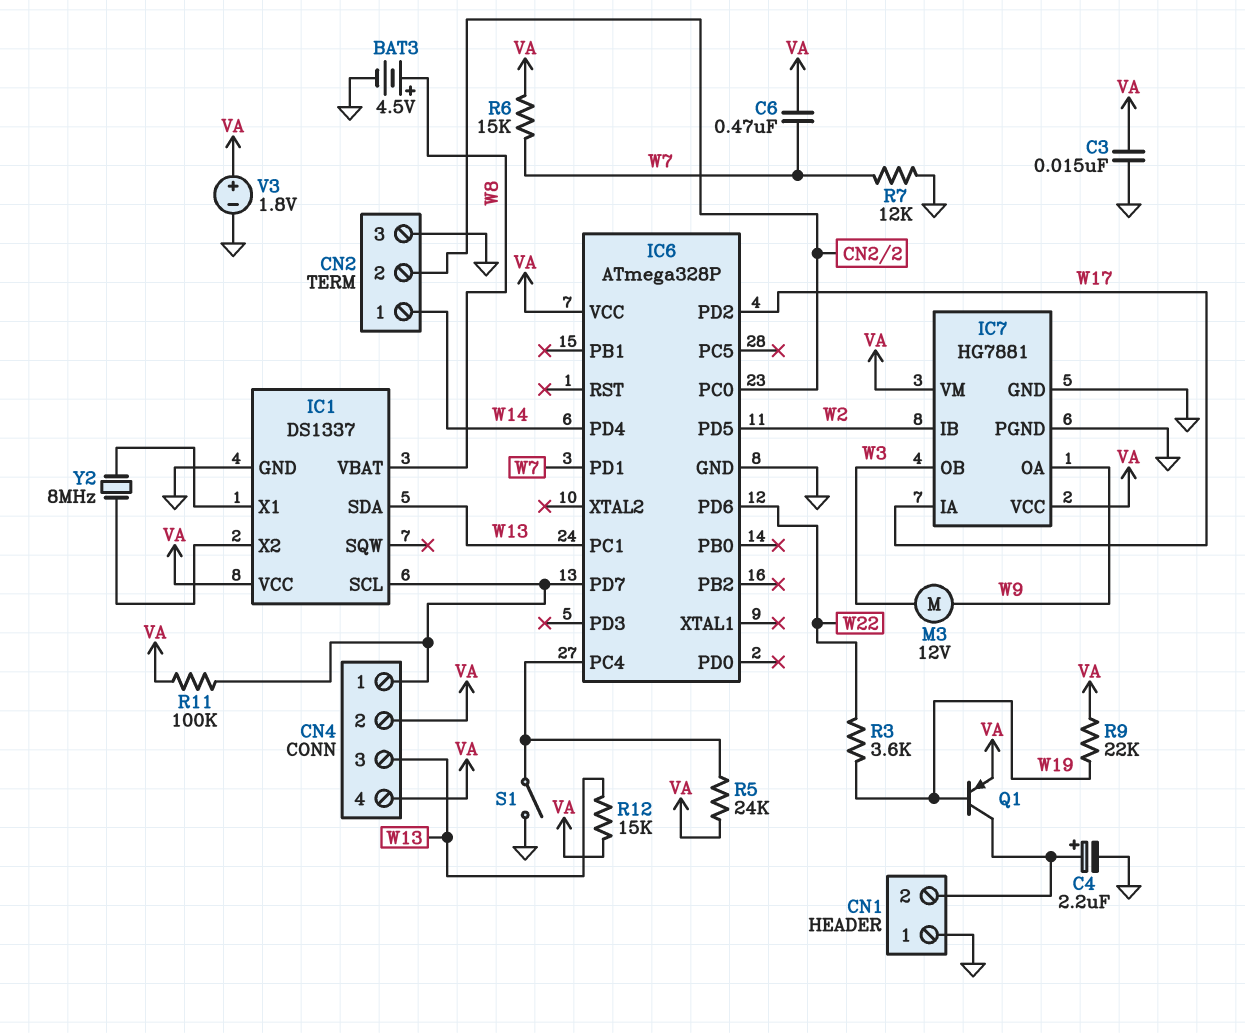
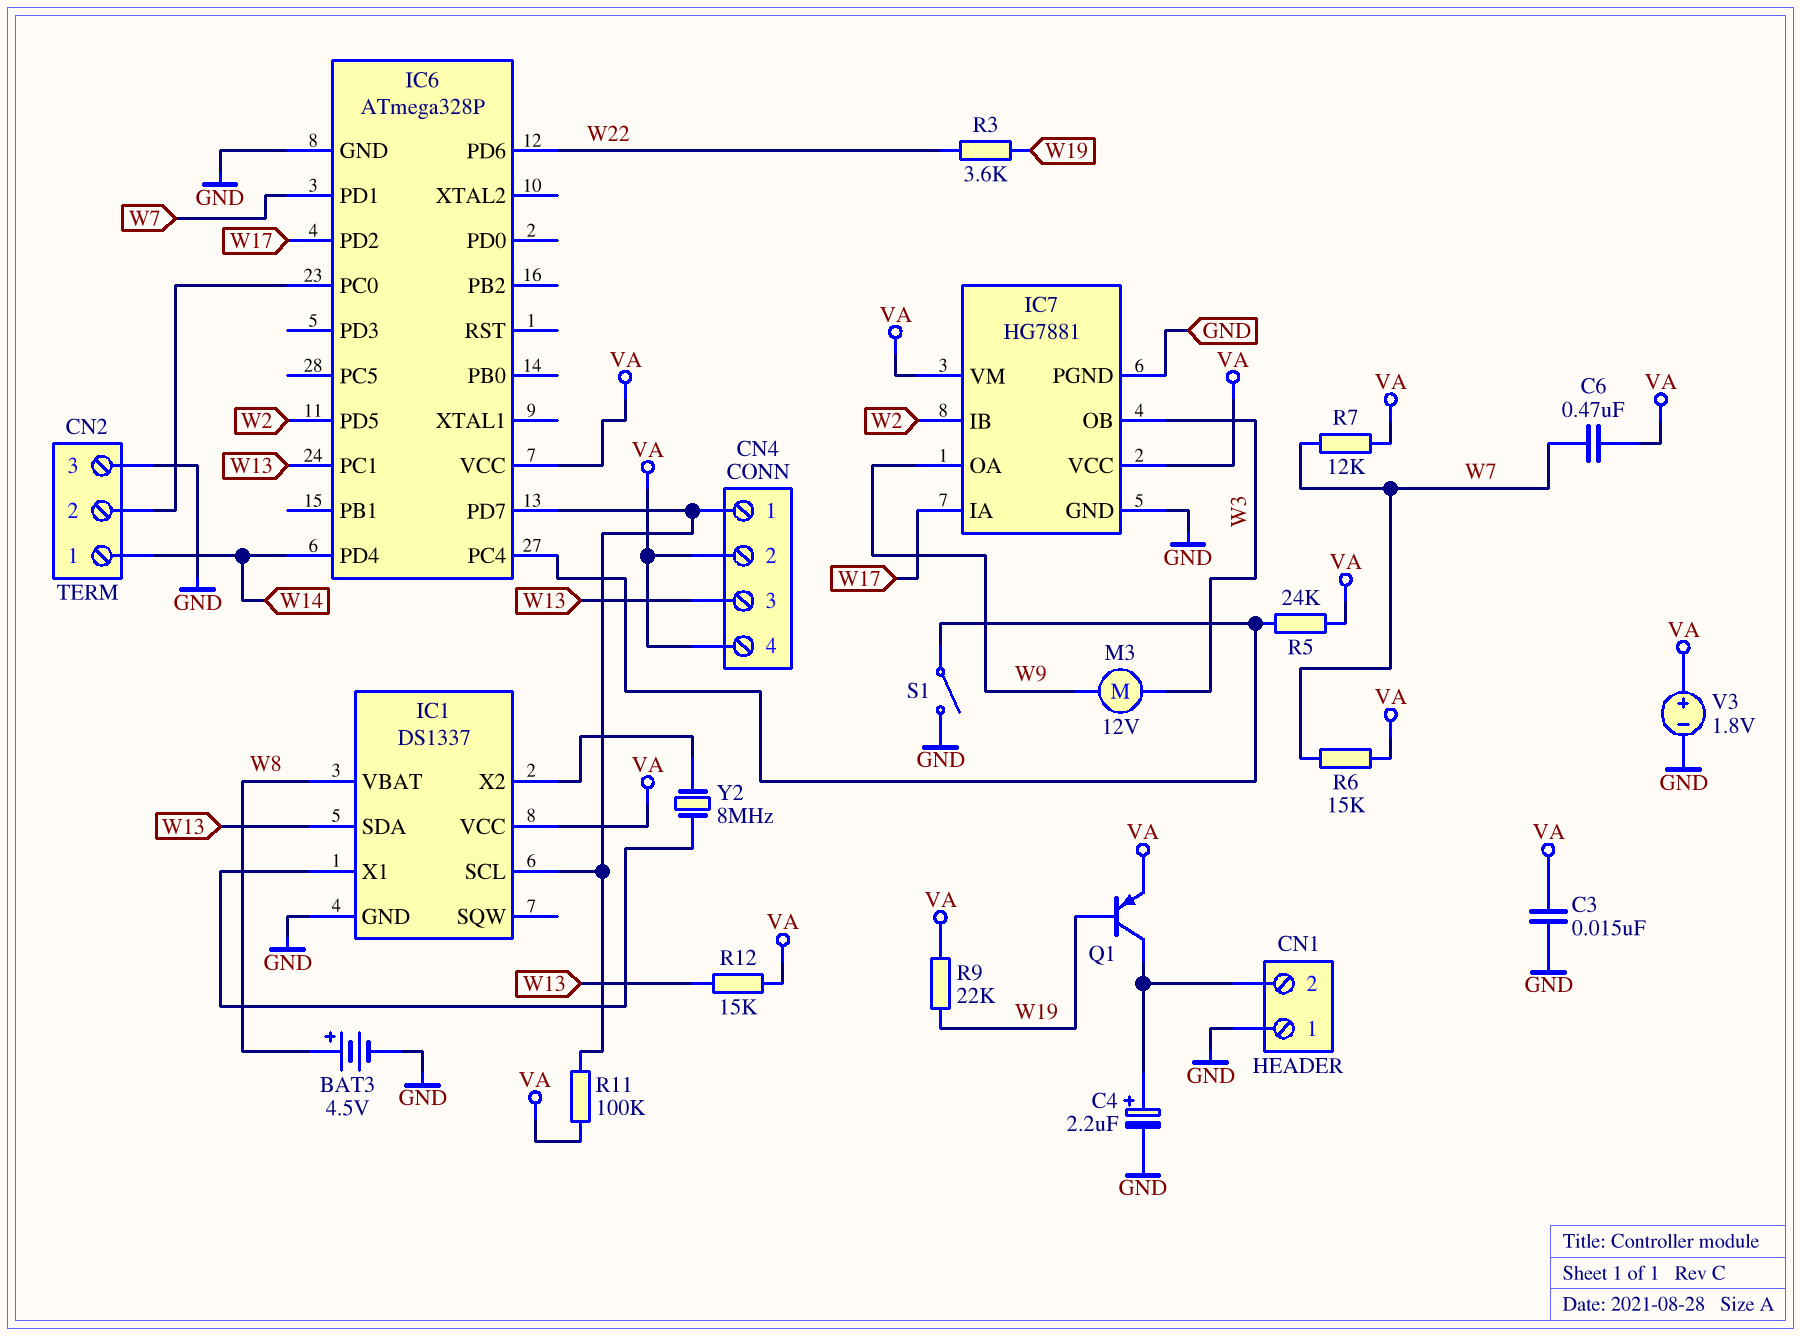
R7: 12k (GND, W7) -> 12k (VA, W7)

